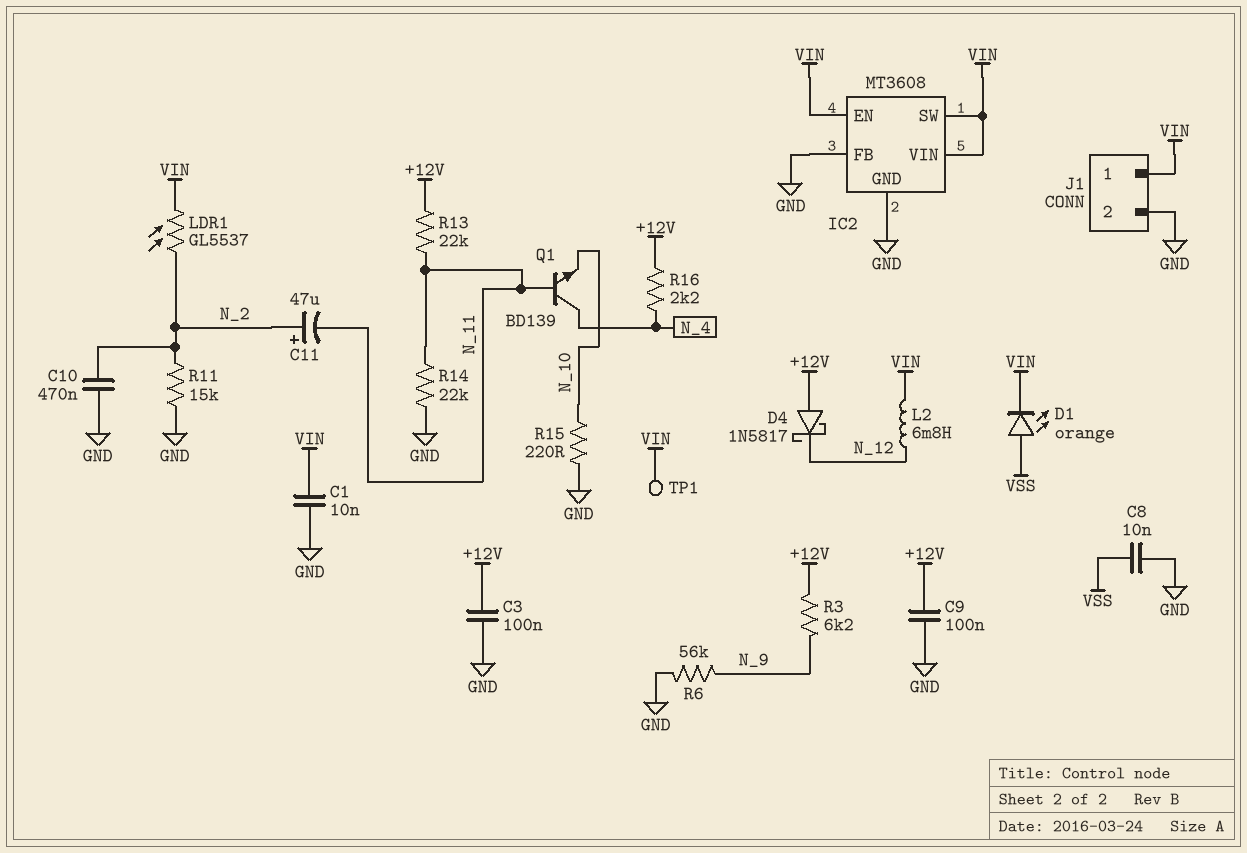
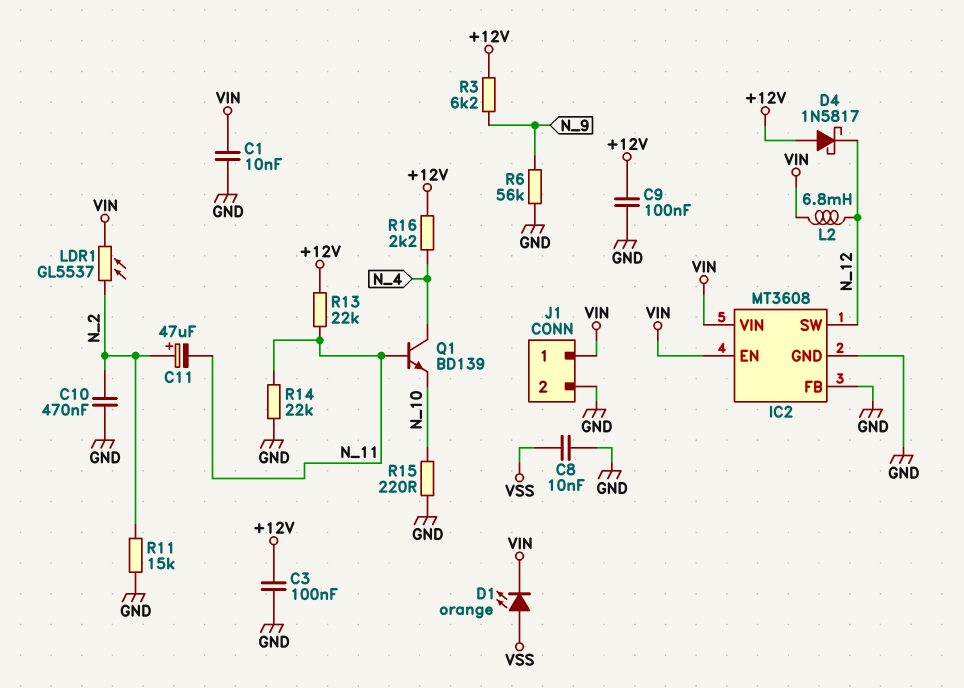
IC2 pin SW: VIN -> N_12
TP1: test point (VIN) -> none

